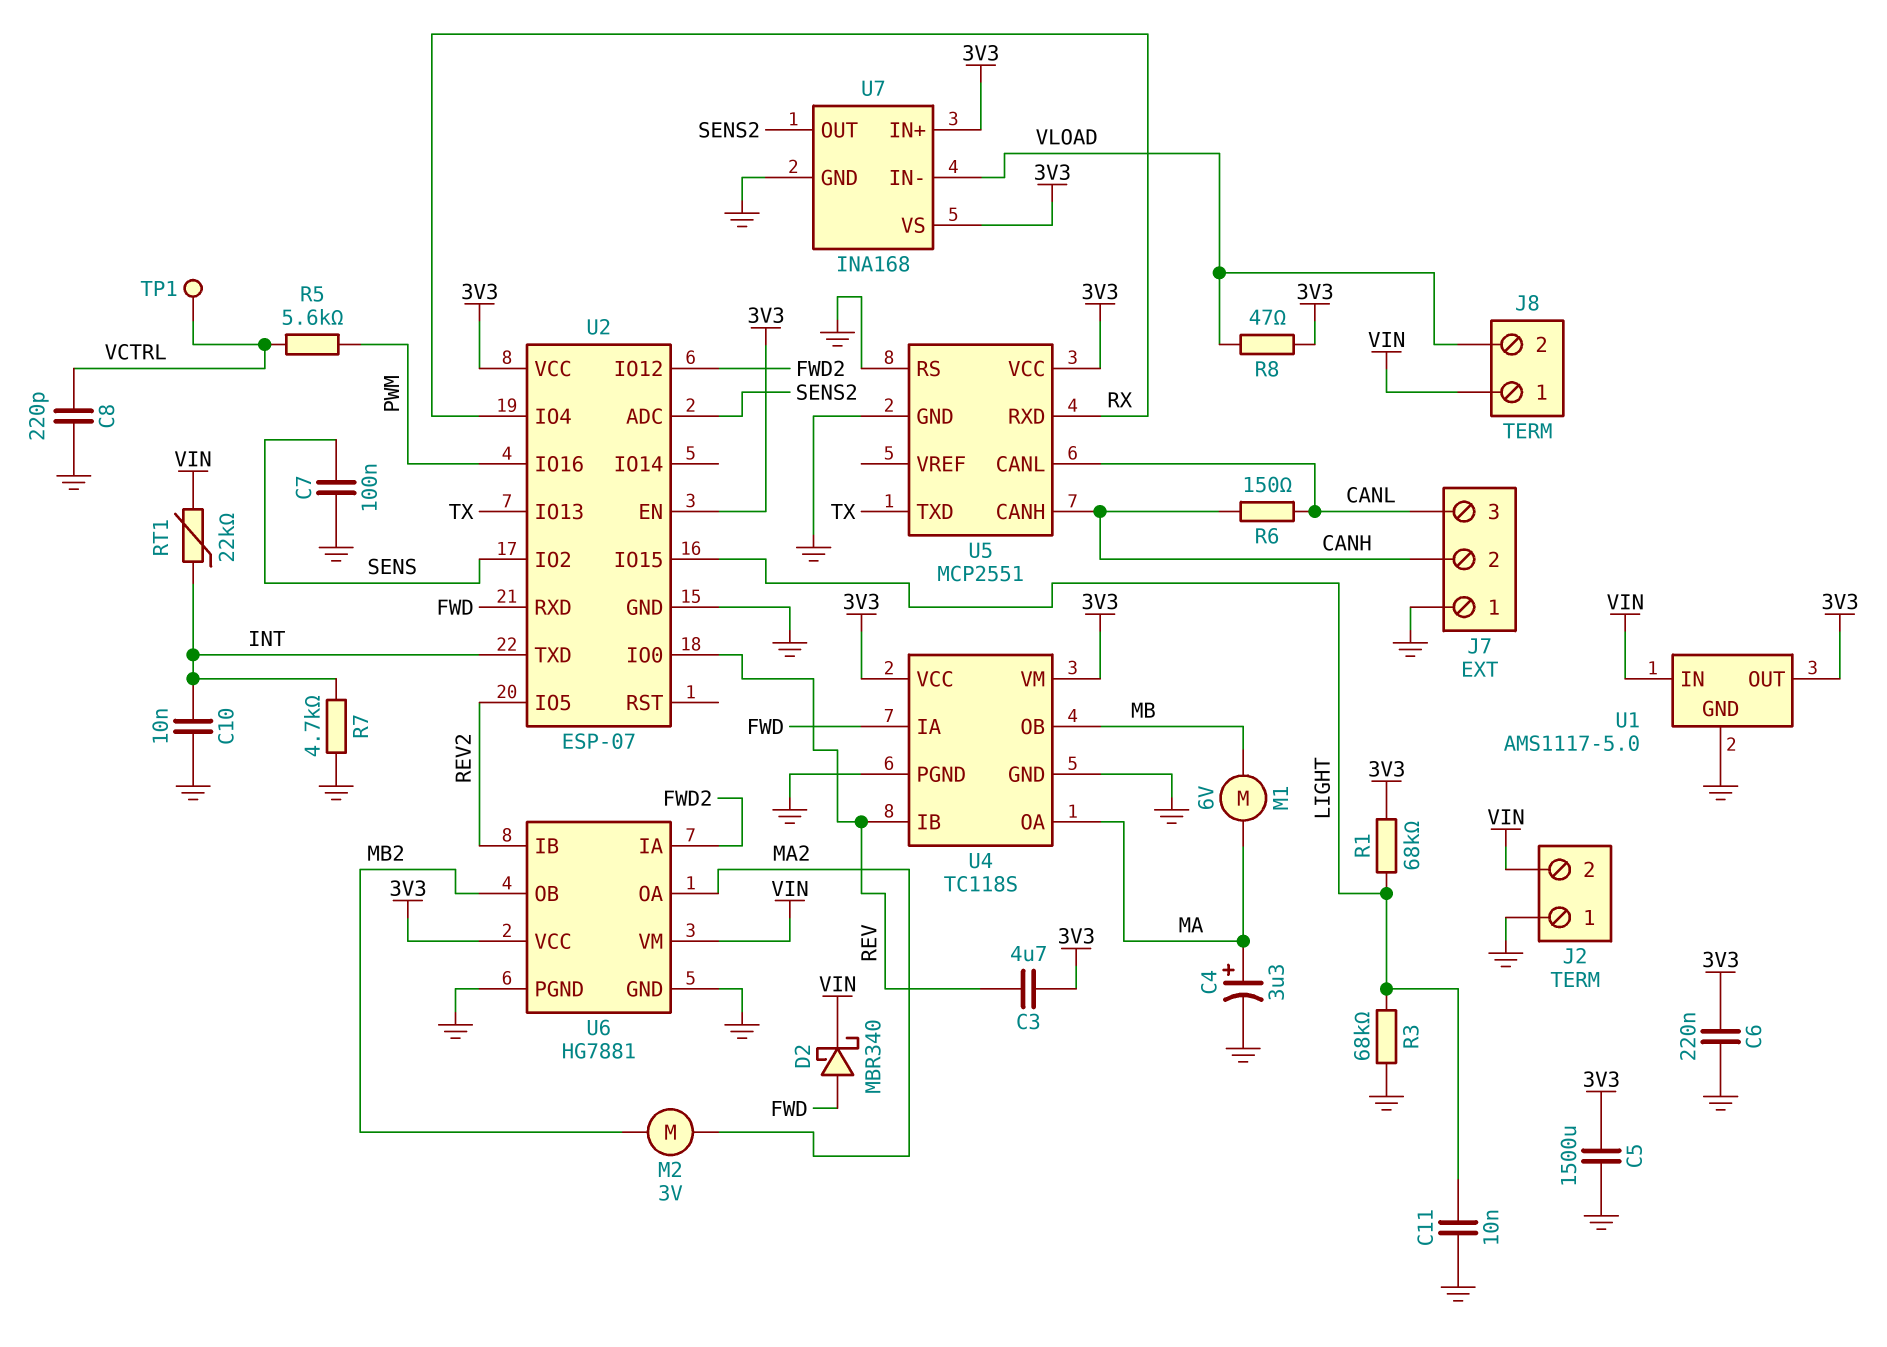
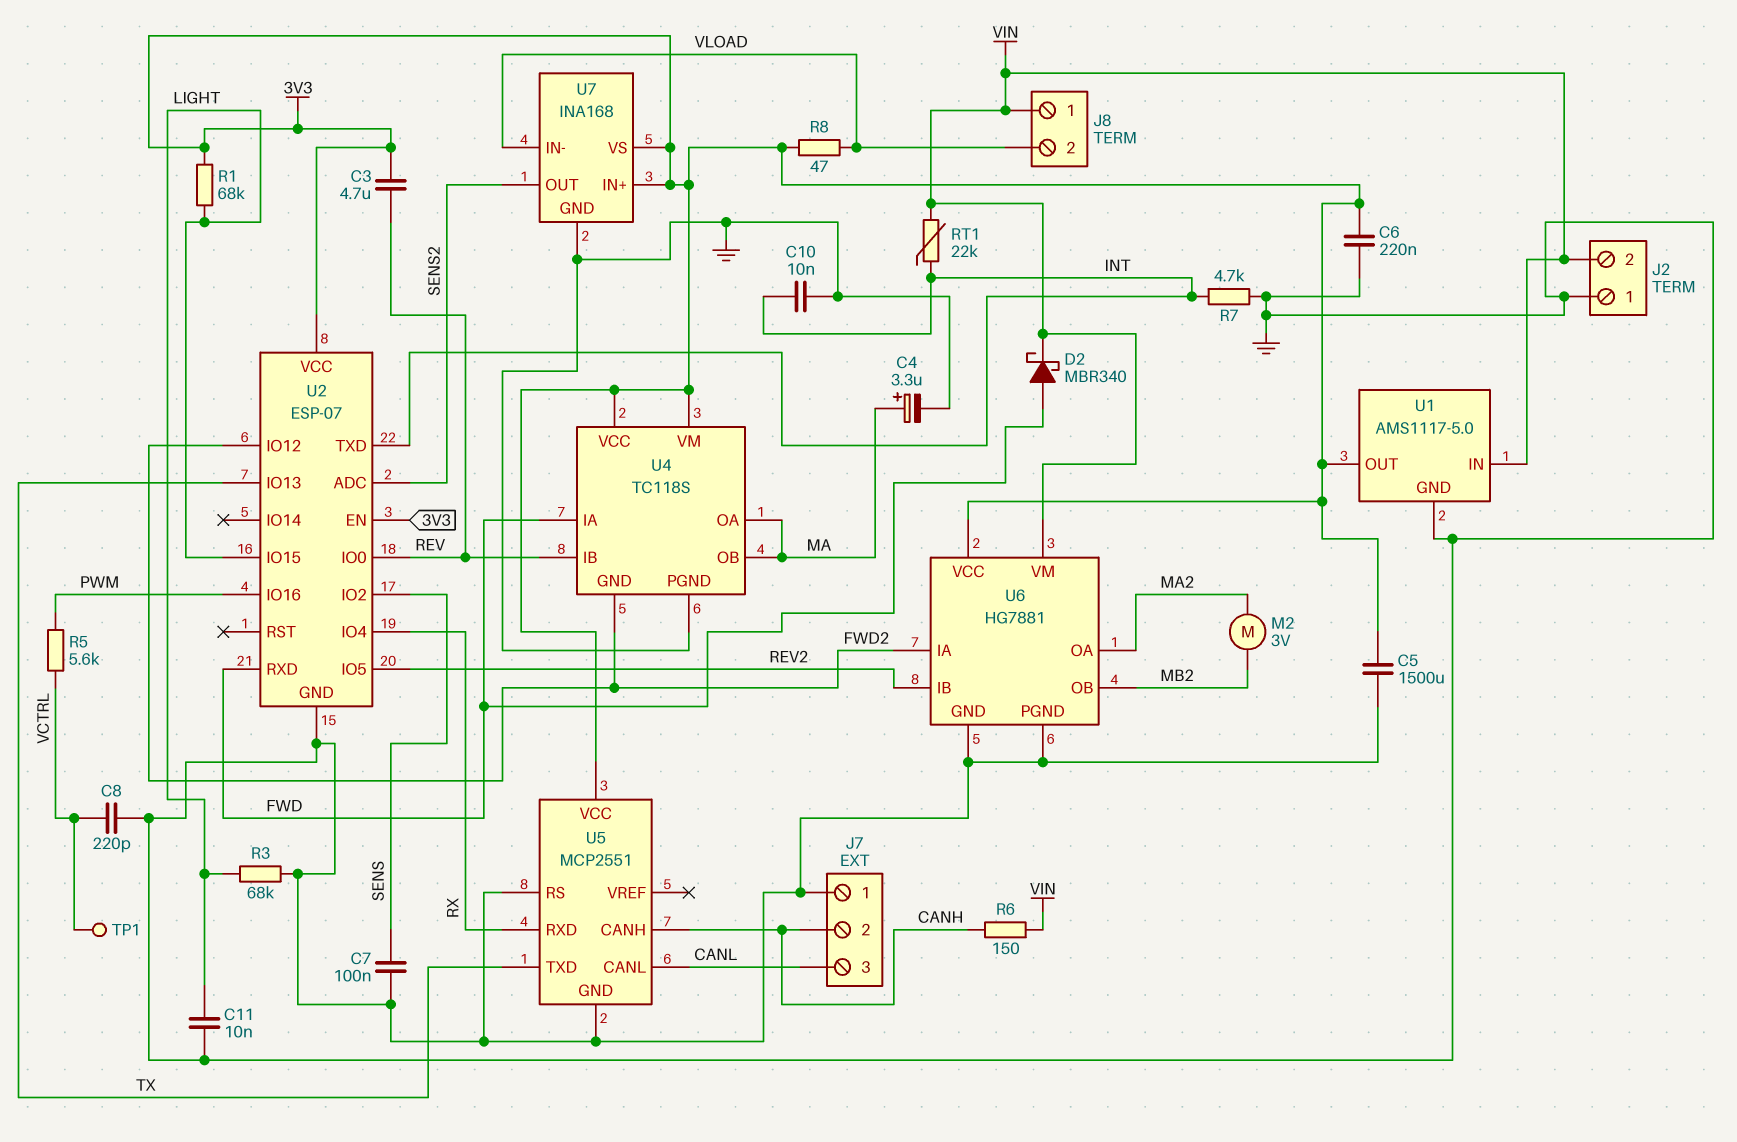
M1: motor 6V (MA, MB) -> none
R6: 150 (CANH, CANL) -> 150 (CANH, VIN)
U4 pin GND: GND -> FWD2
U4 pin OB: MB -> MA

